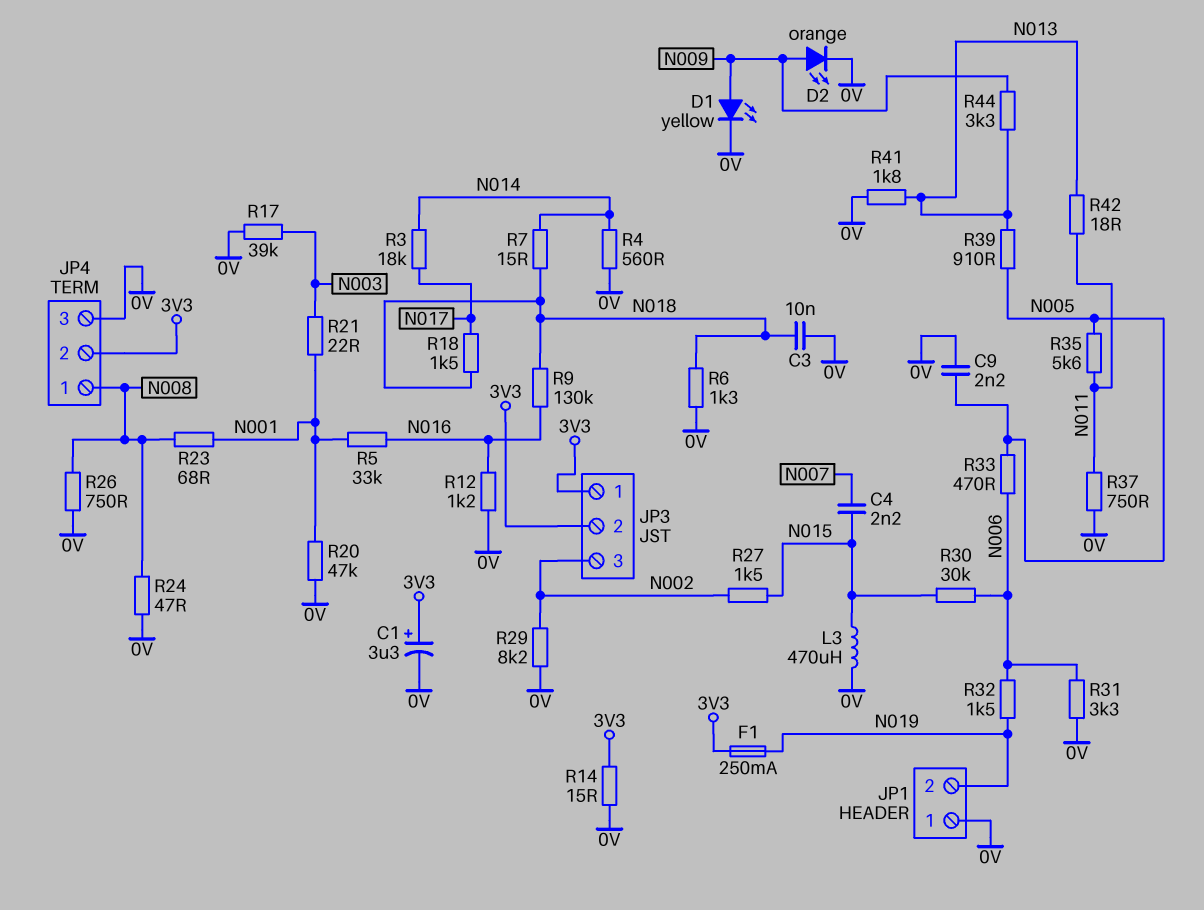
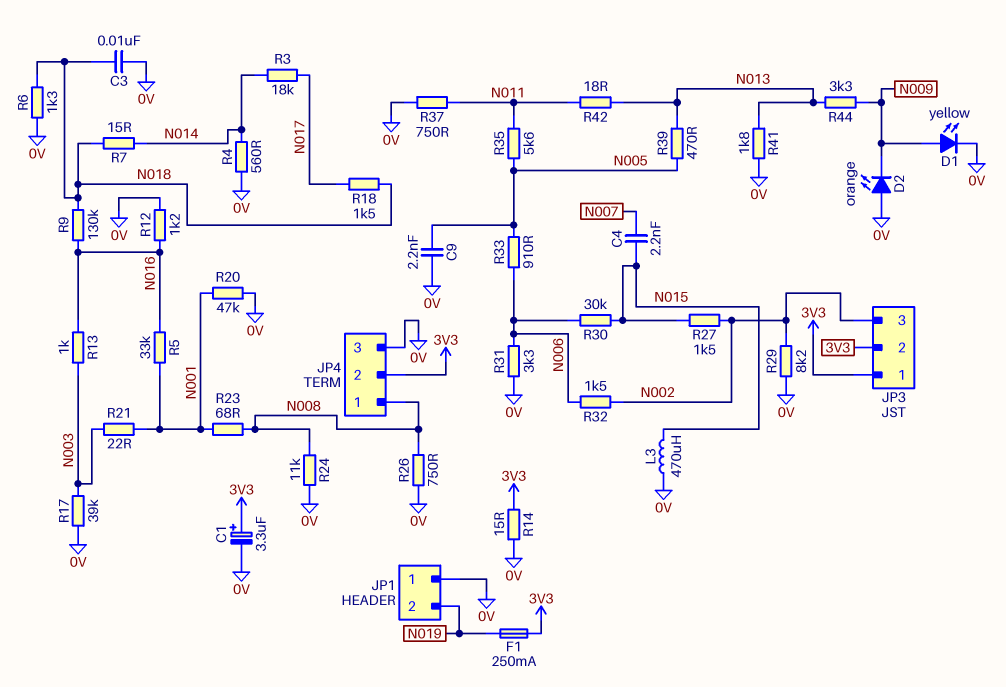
D2: LED orange (A N009, K 0V) -> LED orange (A 0V, K N009)
R13: none -> 1k (N003, N016)
R24: 47 (0V, N008) -> 11k (0V, N008)
R32: 1.5k (N006, N019) -> 1.5k (N002, N006)
R33: 470 (N005, N006) -> 910 (N005, N006)
R39: 910 (N005, N013) -> 470 (N005, N013)

